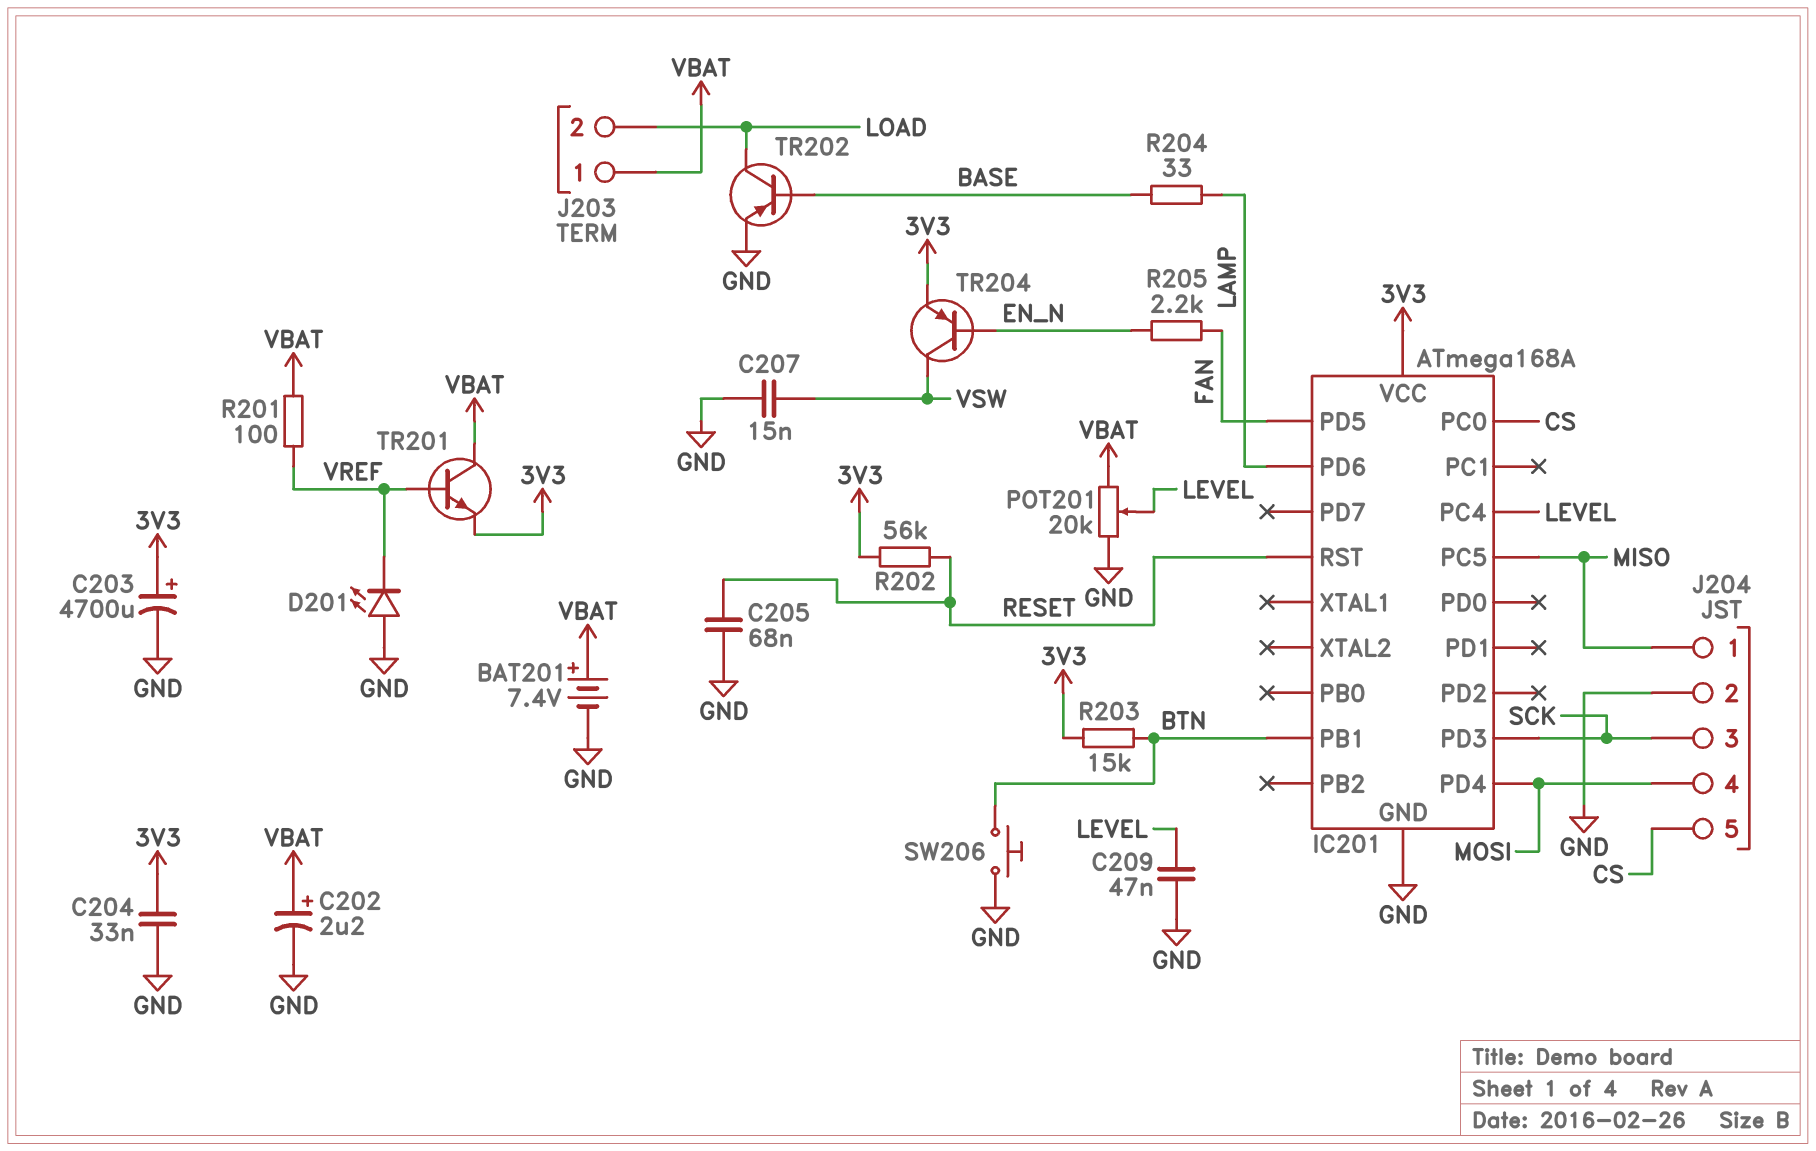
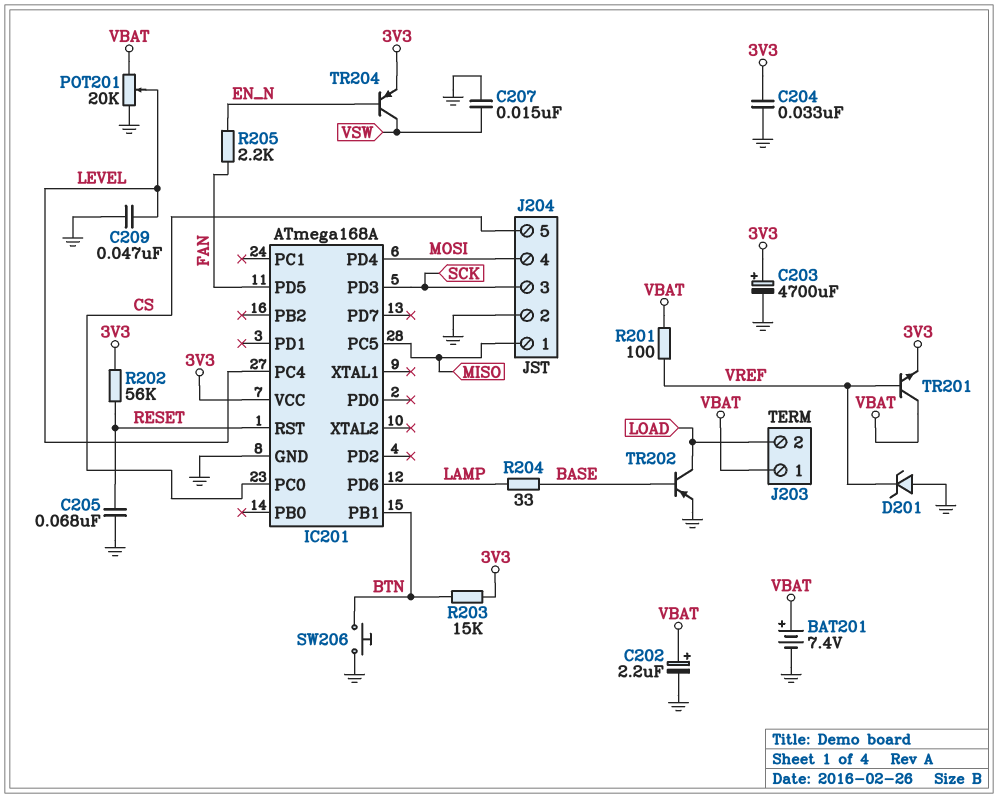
D201: LED (A GND, K VREF) -> zener (A GND, K VREF)

